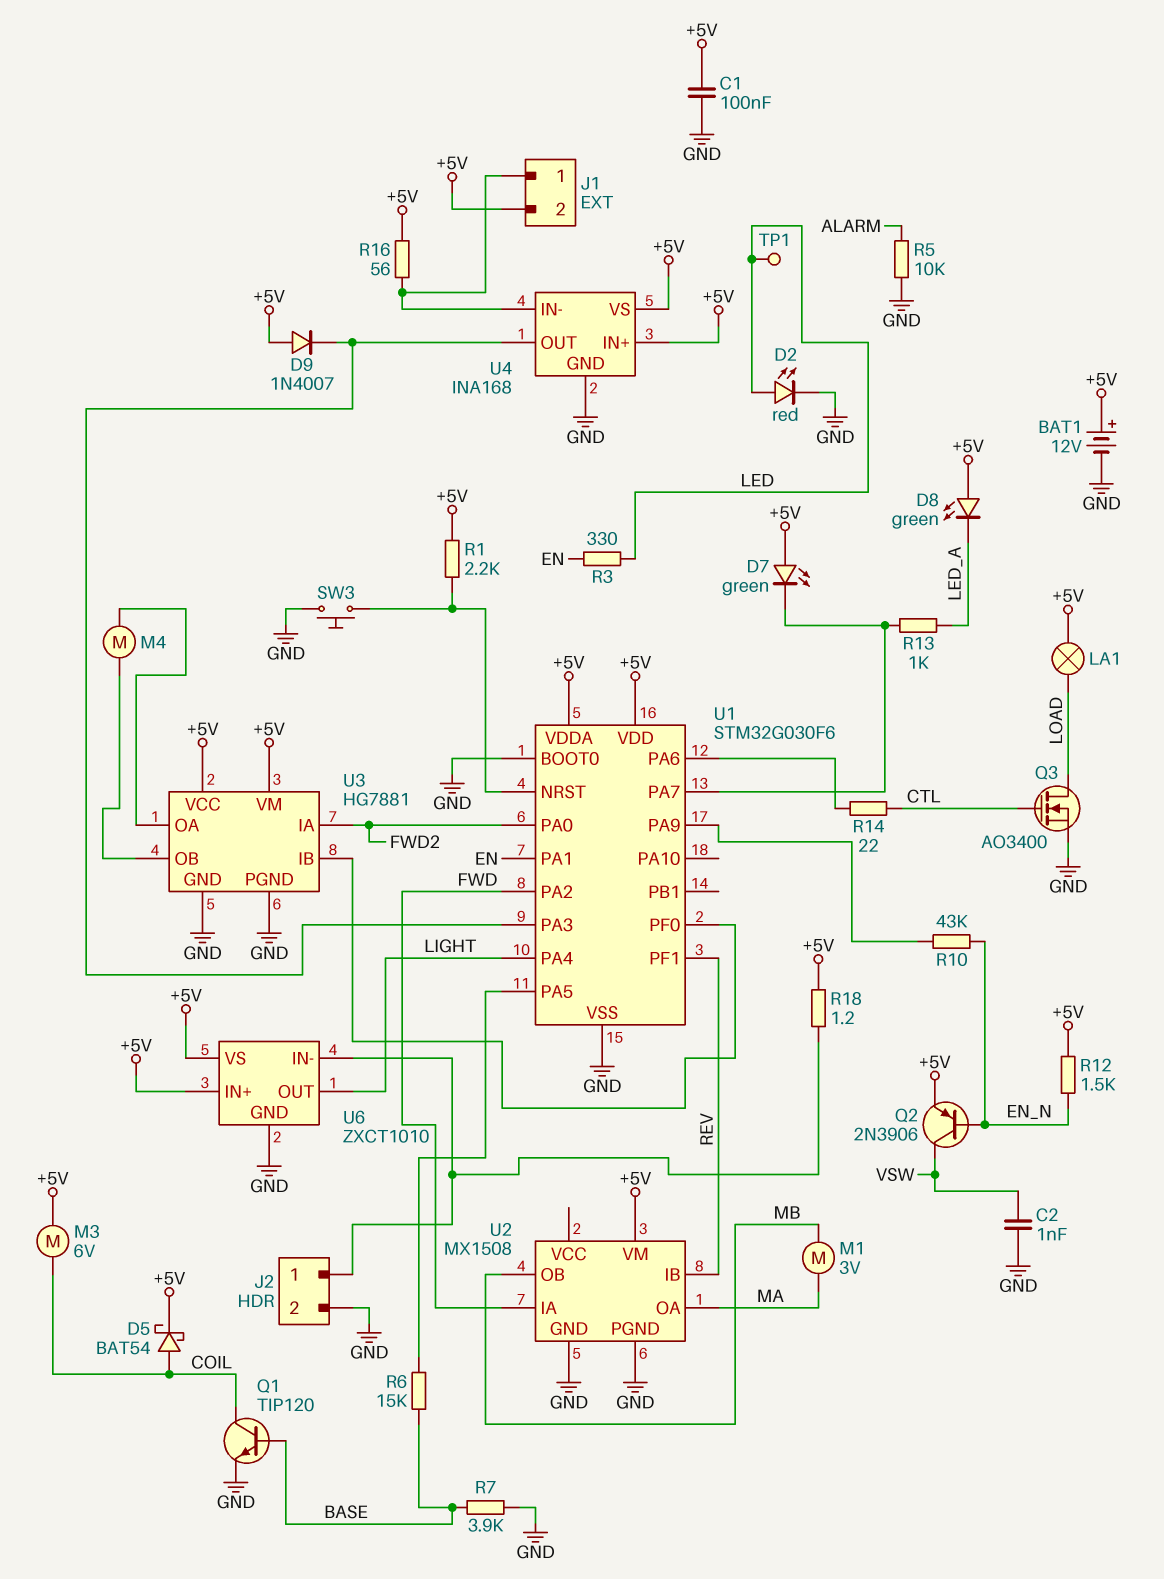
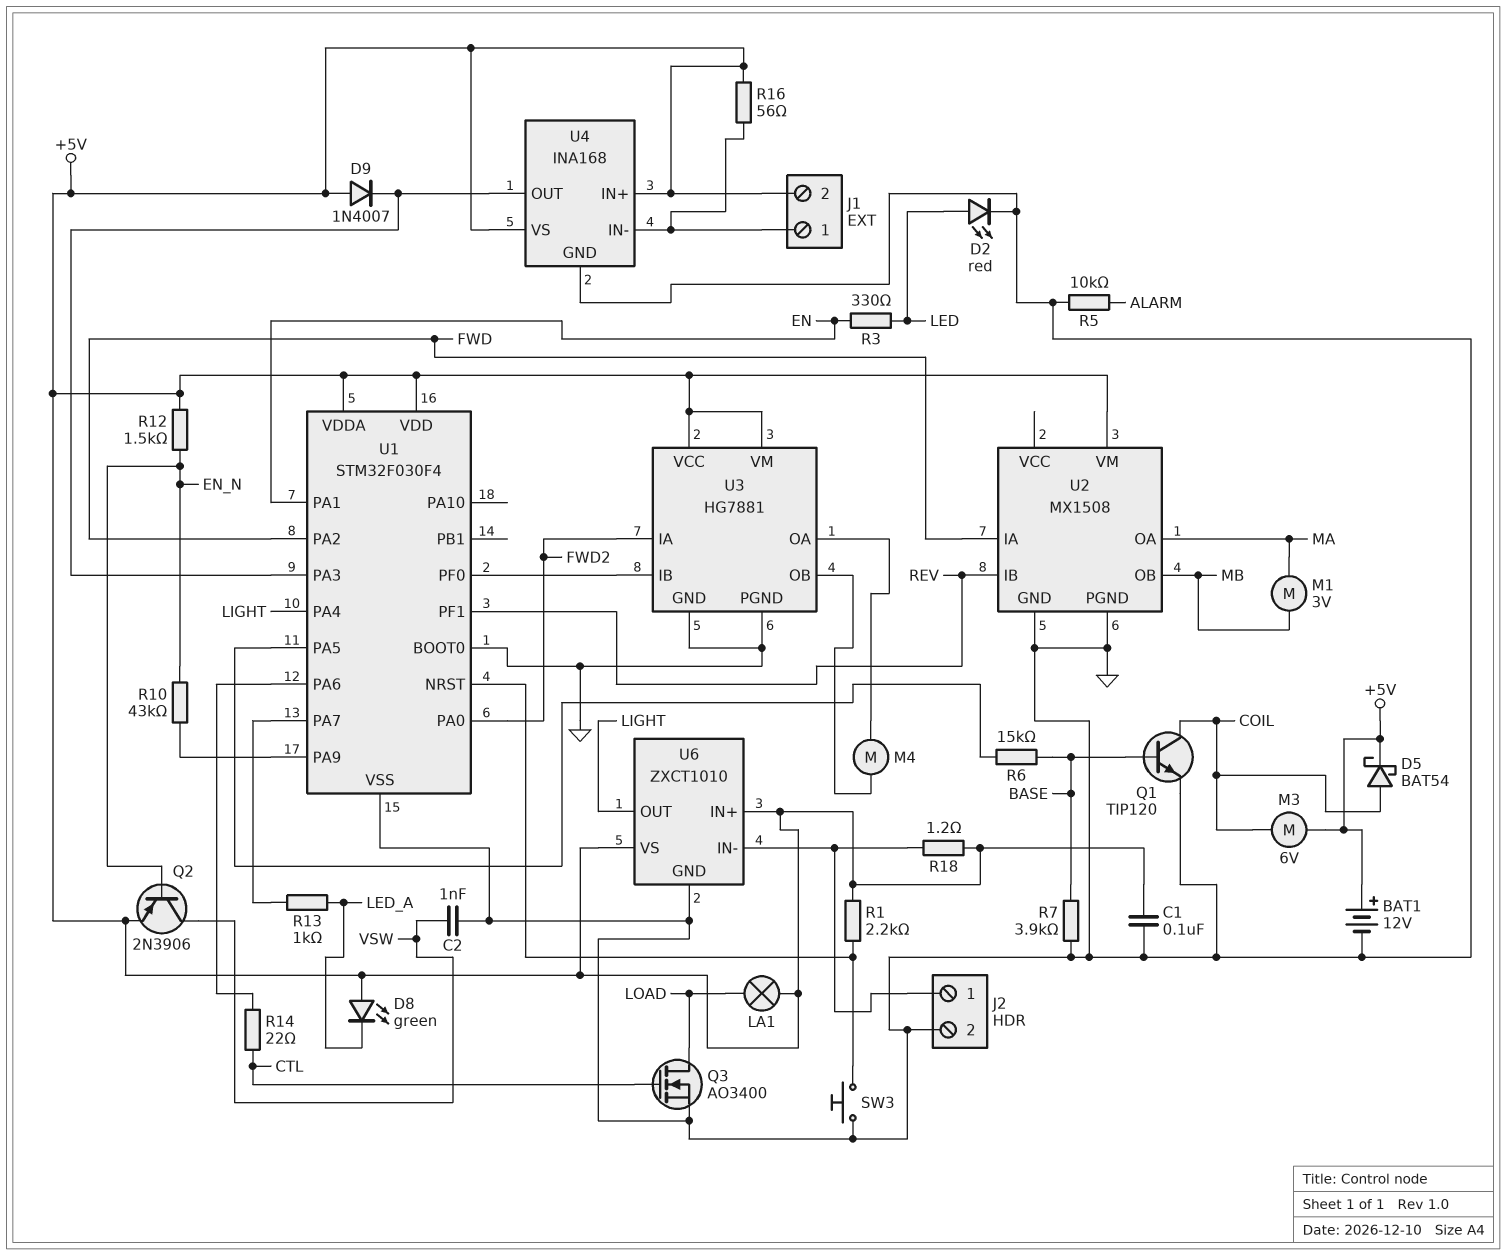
D7: LED green (A +5V, K U1/PA7) -> none
TP1: test point (LED) -> none
U1: STM32G030F6 -> STM32F030F4

